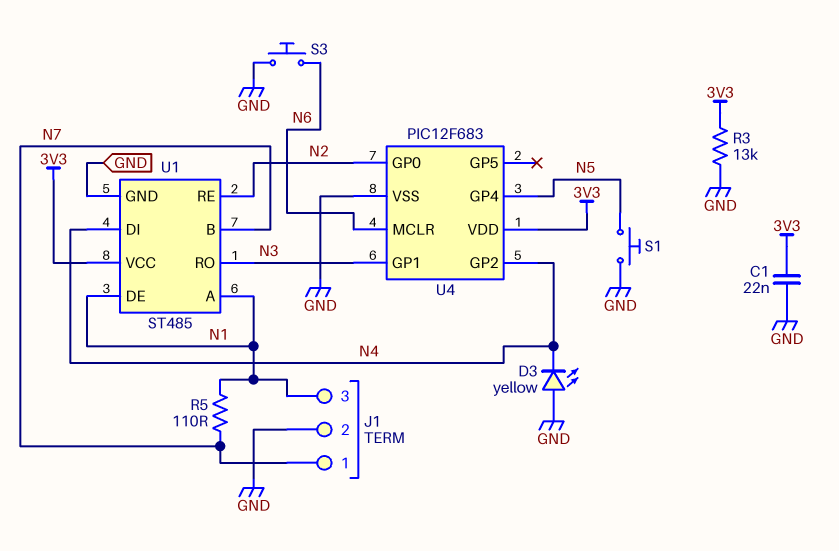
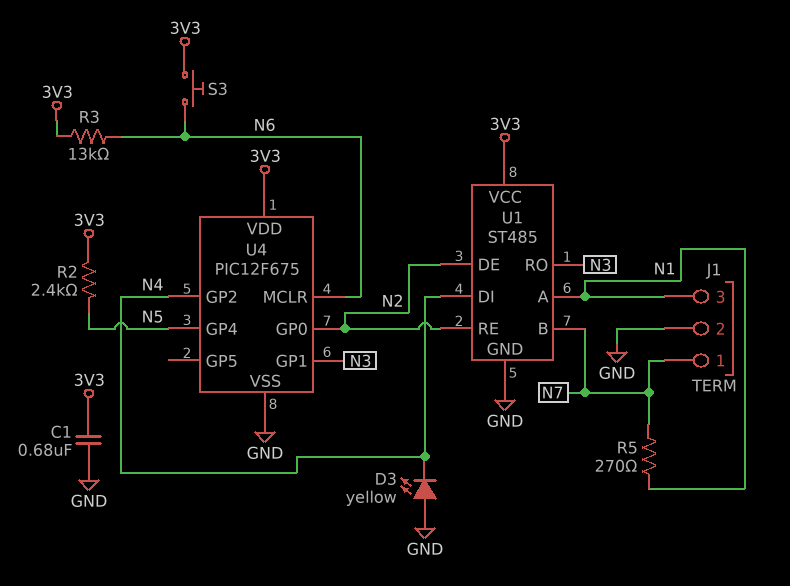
C1: 22nF (3V3, GND) -> 680nF (3V3, GND)
R2: none -> 2.4k (3V3, N5)
R3: 13k (3V3, GND) -> 13k (3V3, N6)
R5: 110 (N1, N7) -> 270 (N1, N7)
S1: button (GND, N5) -> none
S3: button (GND, N6) -> button (3V3, N6)
U1 pin DE: N1 -> N2
U4: PIC12F683 -> PIC12F675

